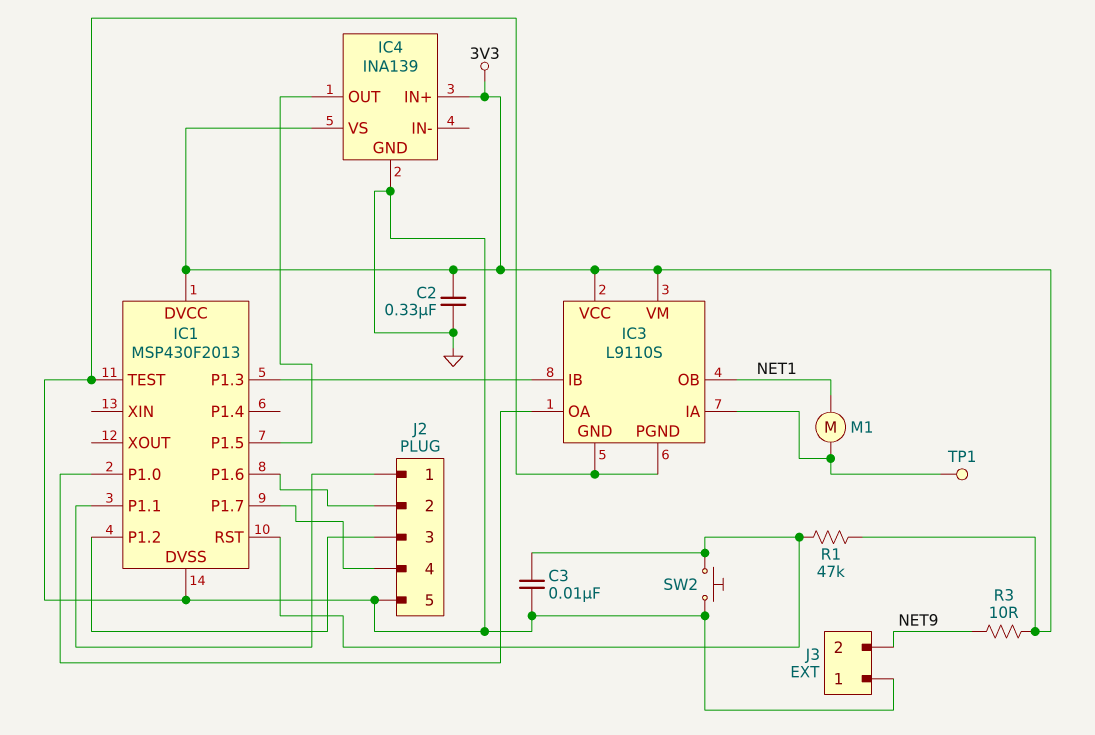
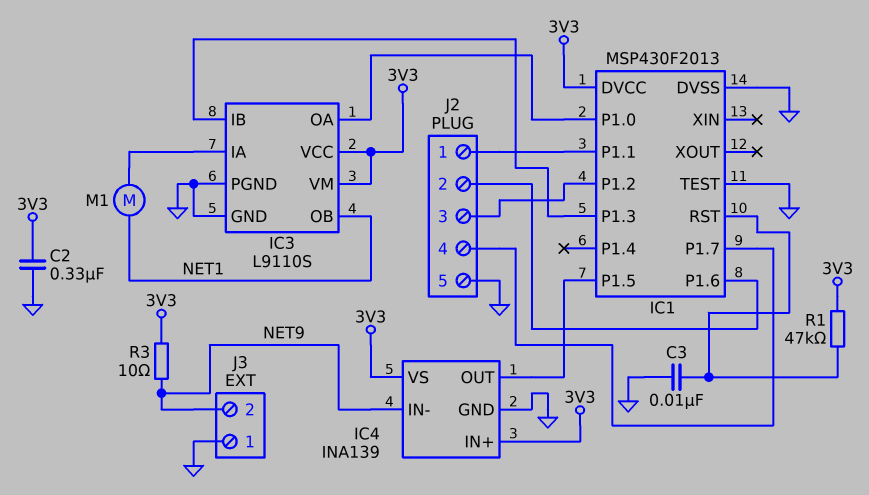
IC4 pin IN-: none -> NET9
SW2: button (GND, IC1/RST) -> none
TP1: test point (IC3/IA) -> none

